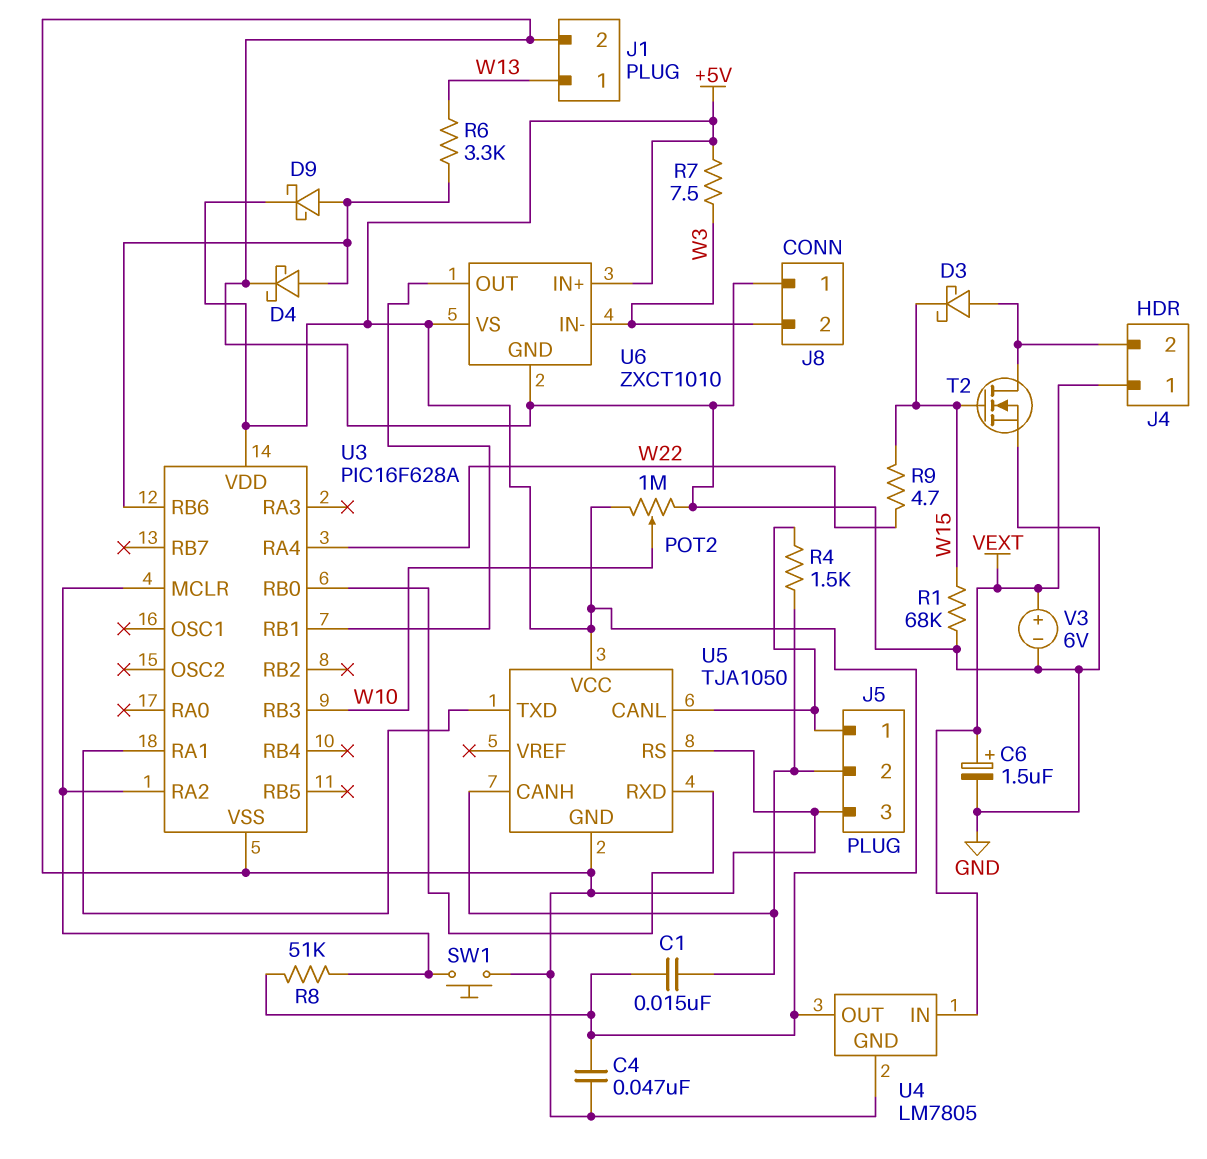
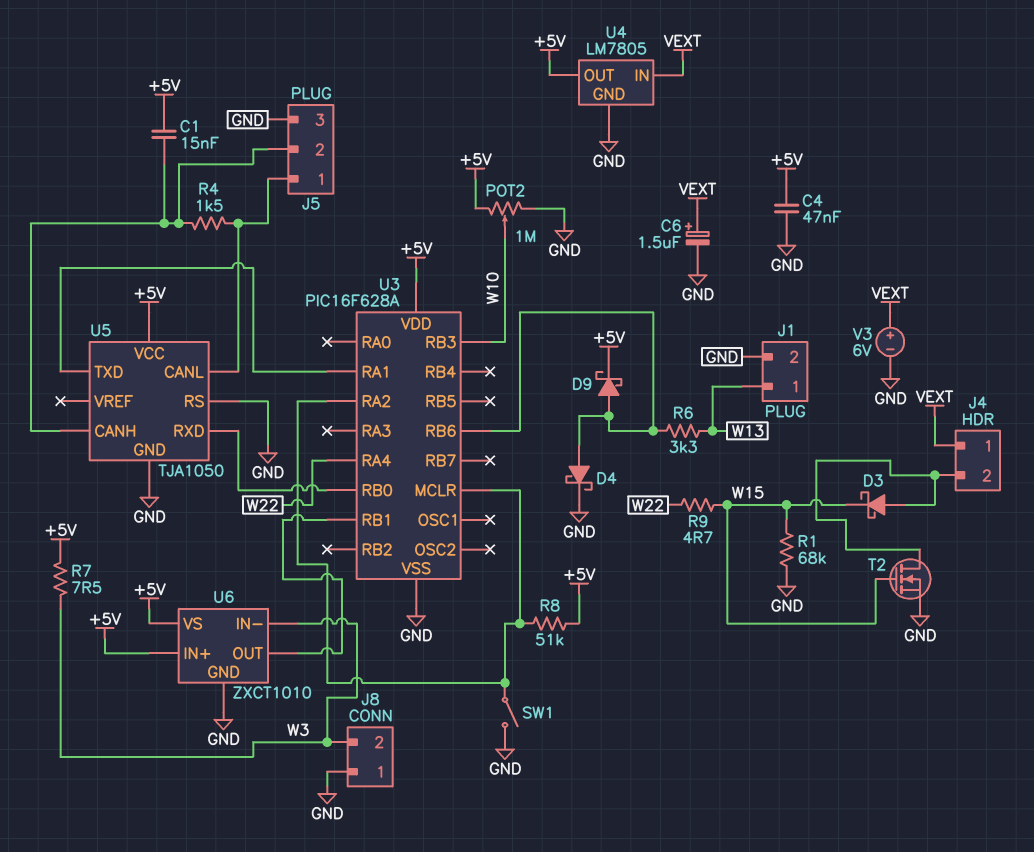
SW1: button (GND, U3/MCLR) -> switch (GND, U3/MCLR)

